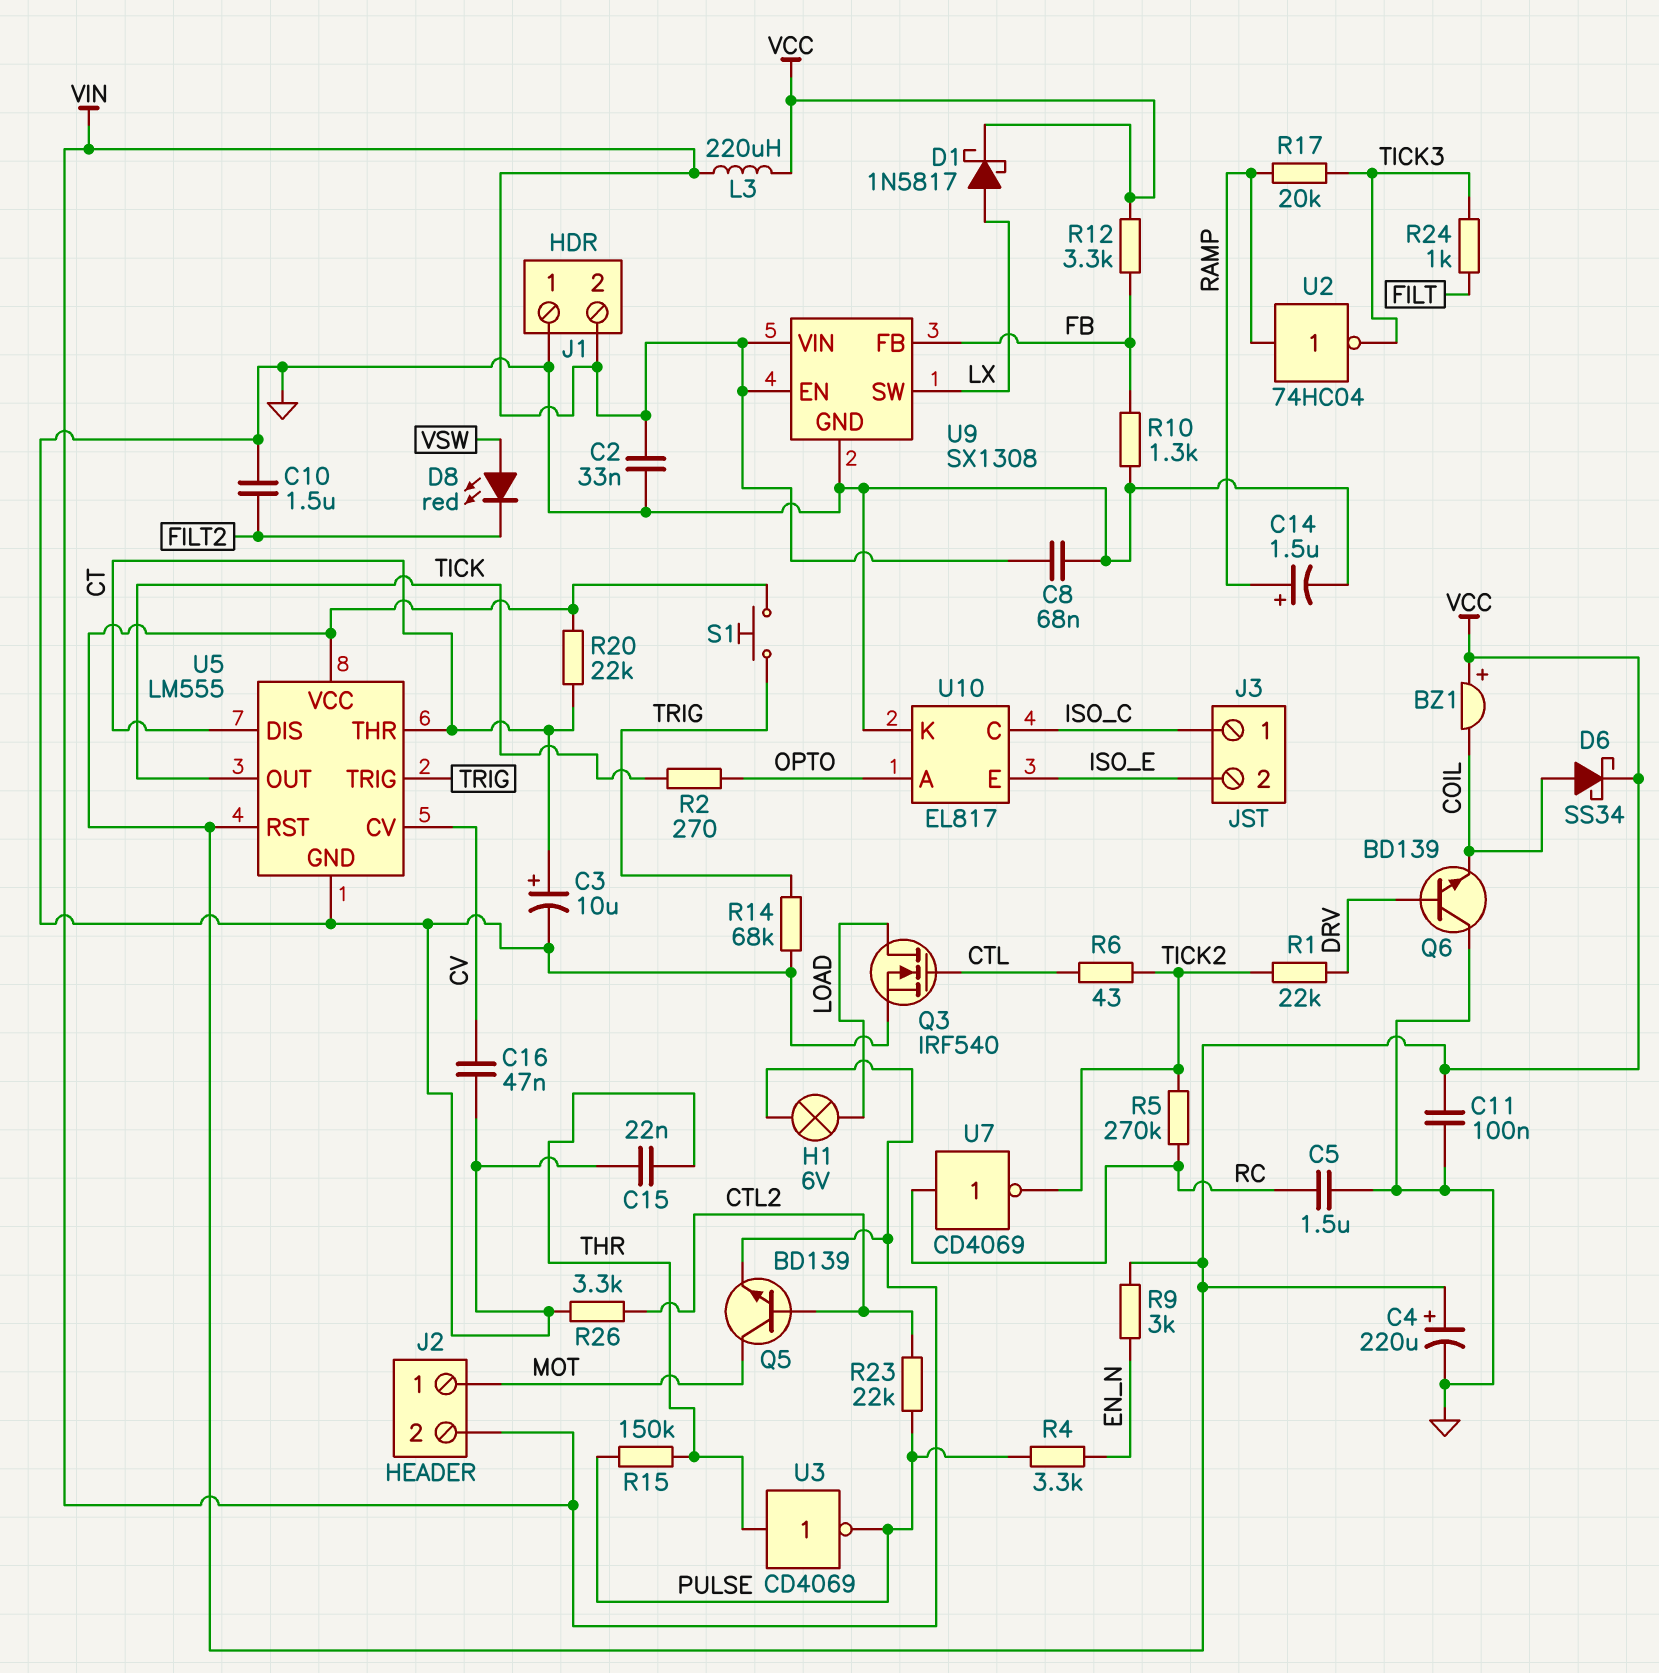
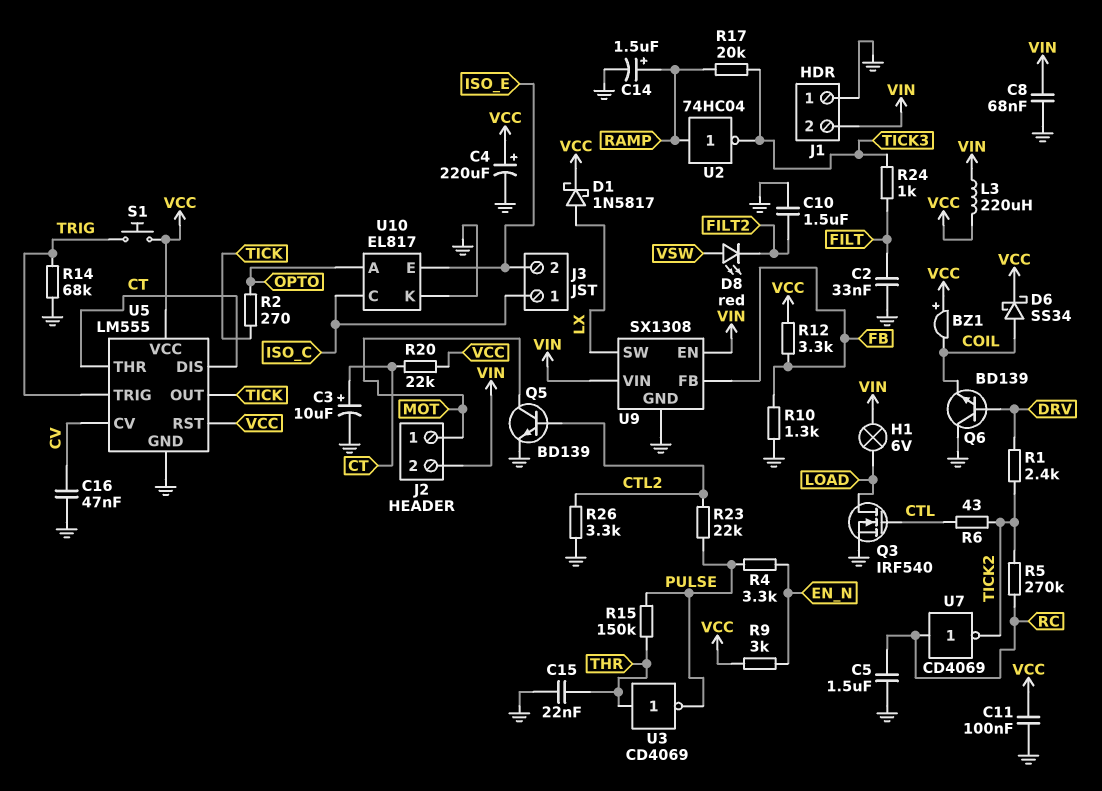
C2: 33nF (GND, VIN) -> 33nF (FILT, GND)
Q5: NPN BD139 (B CTL2, C MOT, E VIN) -> NPN BD139 (B CTL2, C MOT, E GND)
R1: 22k (DRV, TICK2) -> 2.4k (DRV, TICK2)

